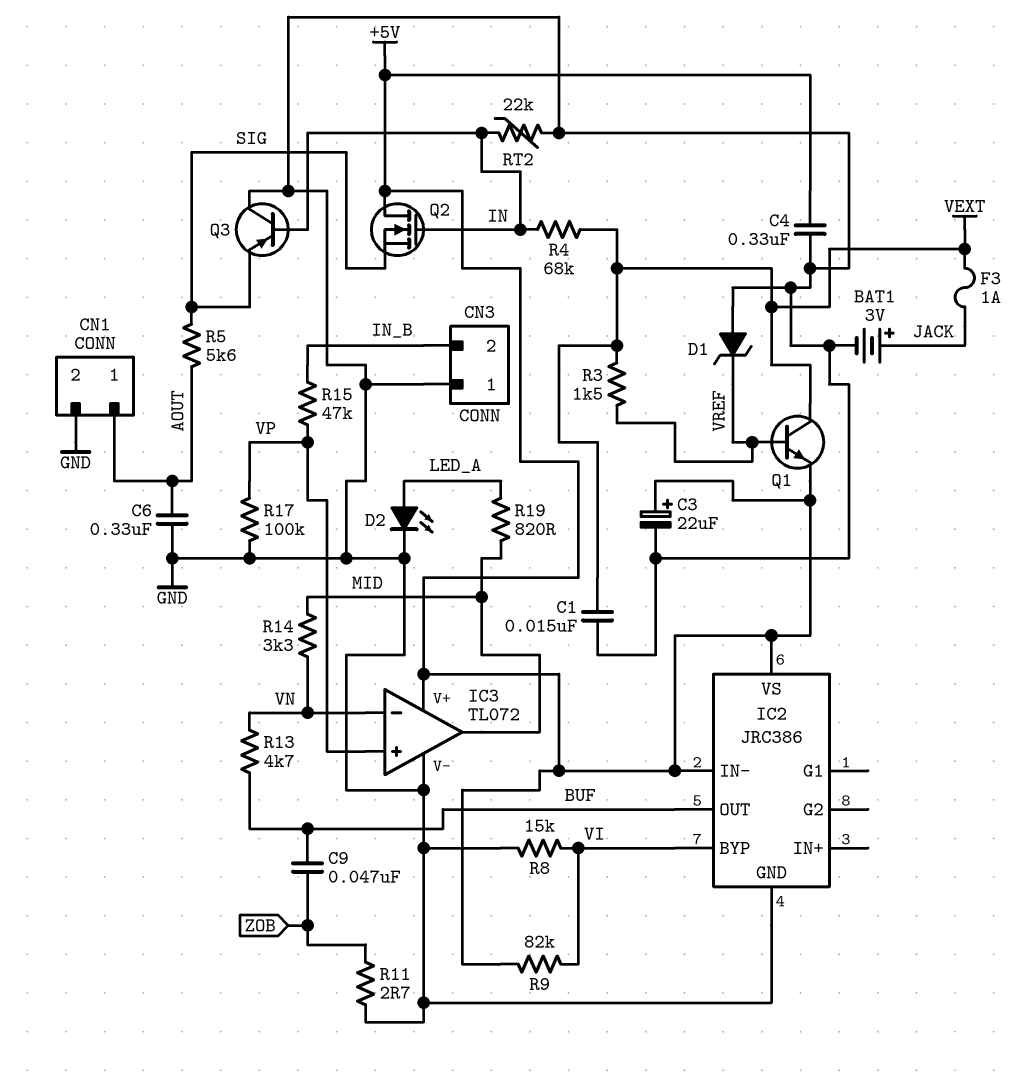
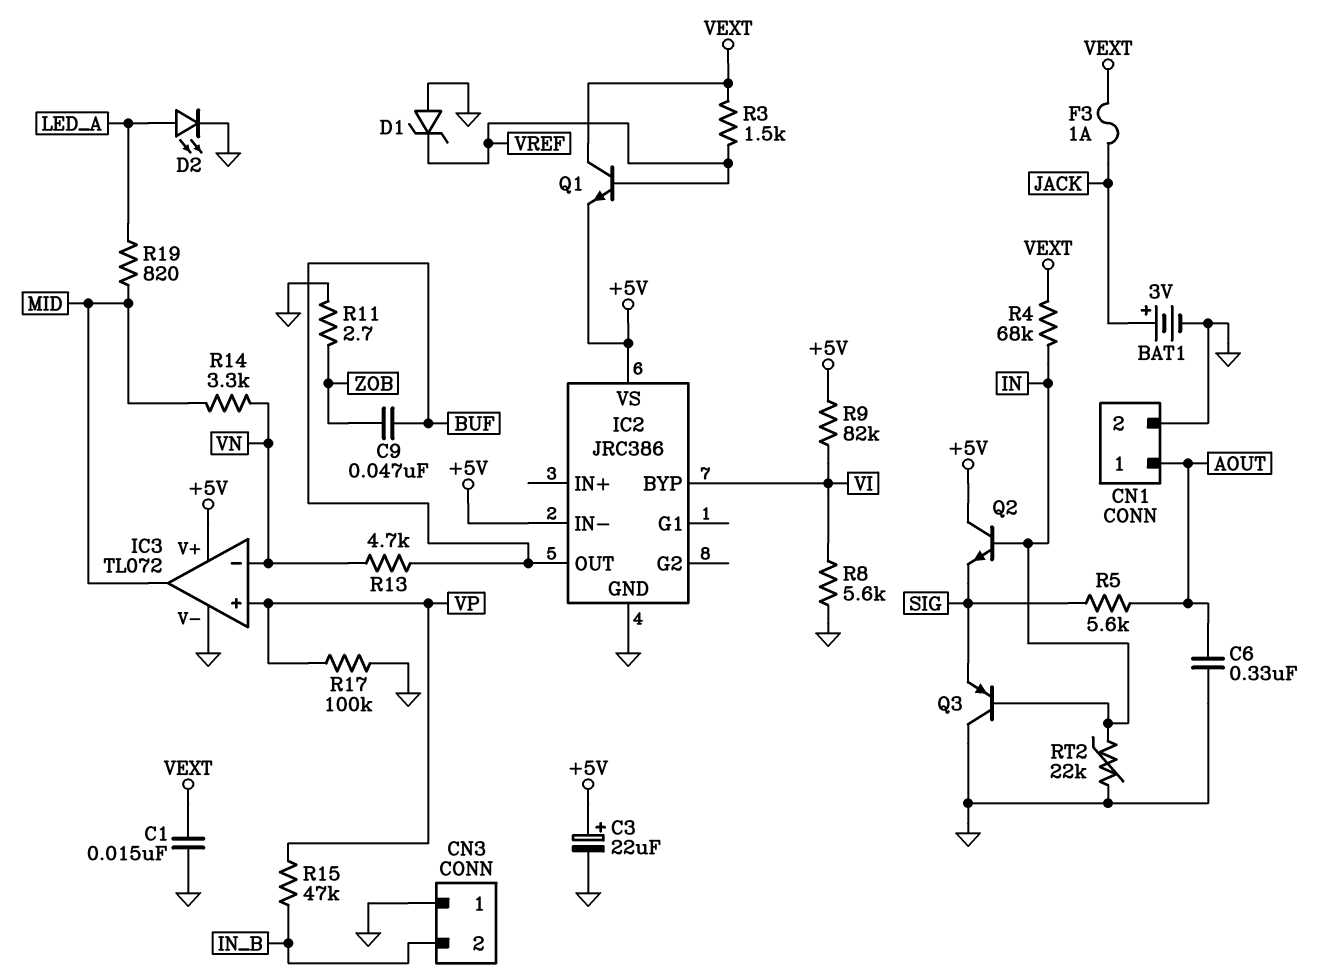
C4: 330nF (+5V, GND) -> none
Q2: NMOS (G IN, D +5V, S SIG) -> NPN (B IN, C +5V, E SIG)
R8: 15k (GND, VI) -> 5.6k (GND, VI)

